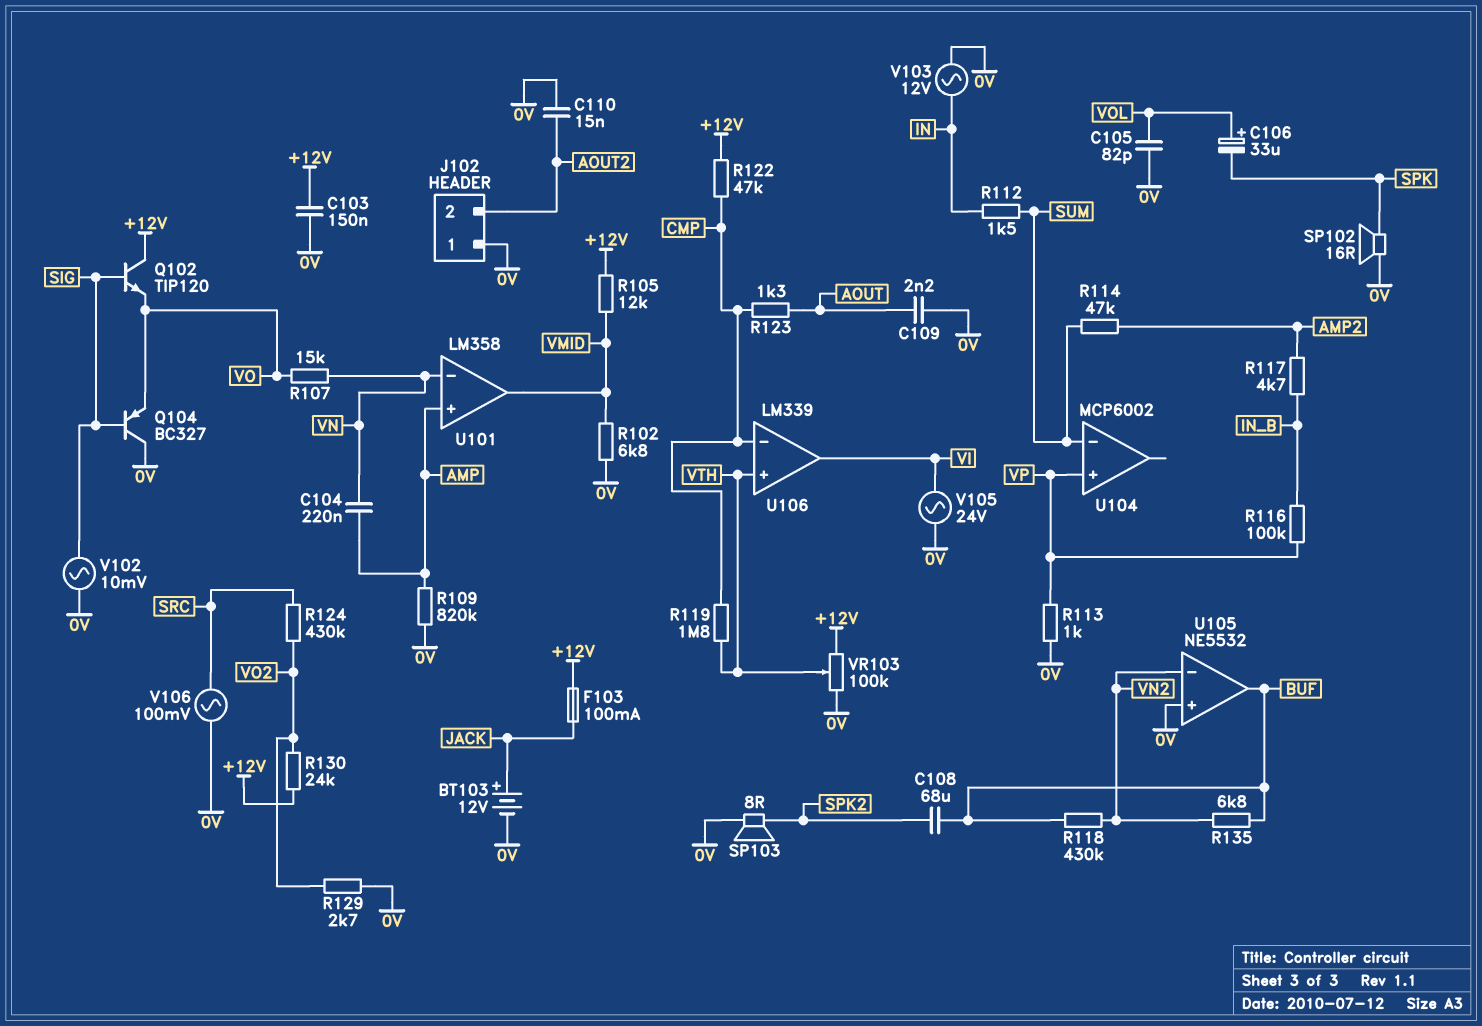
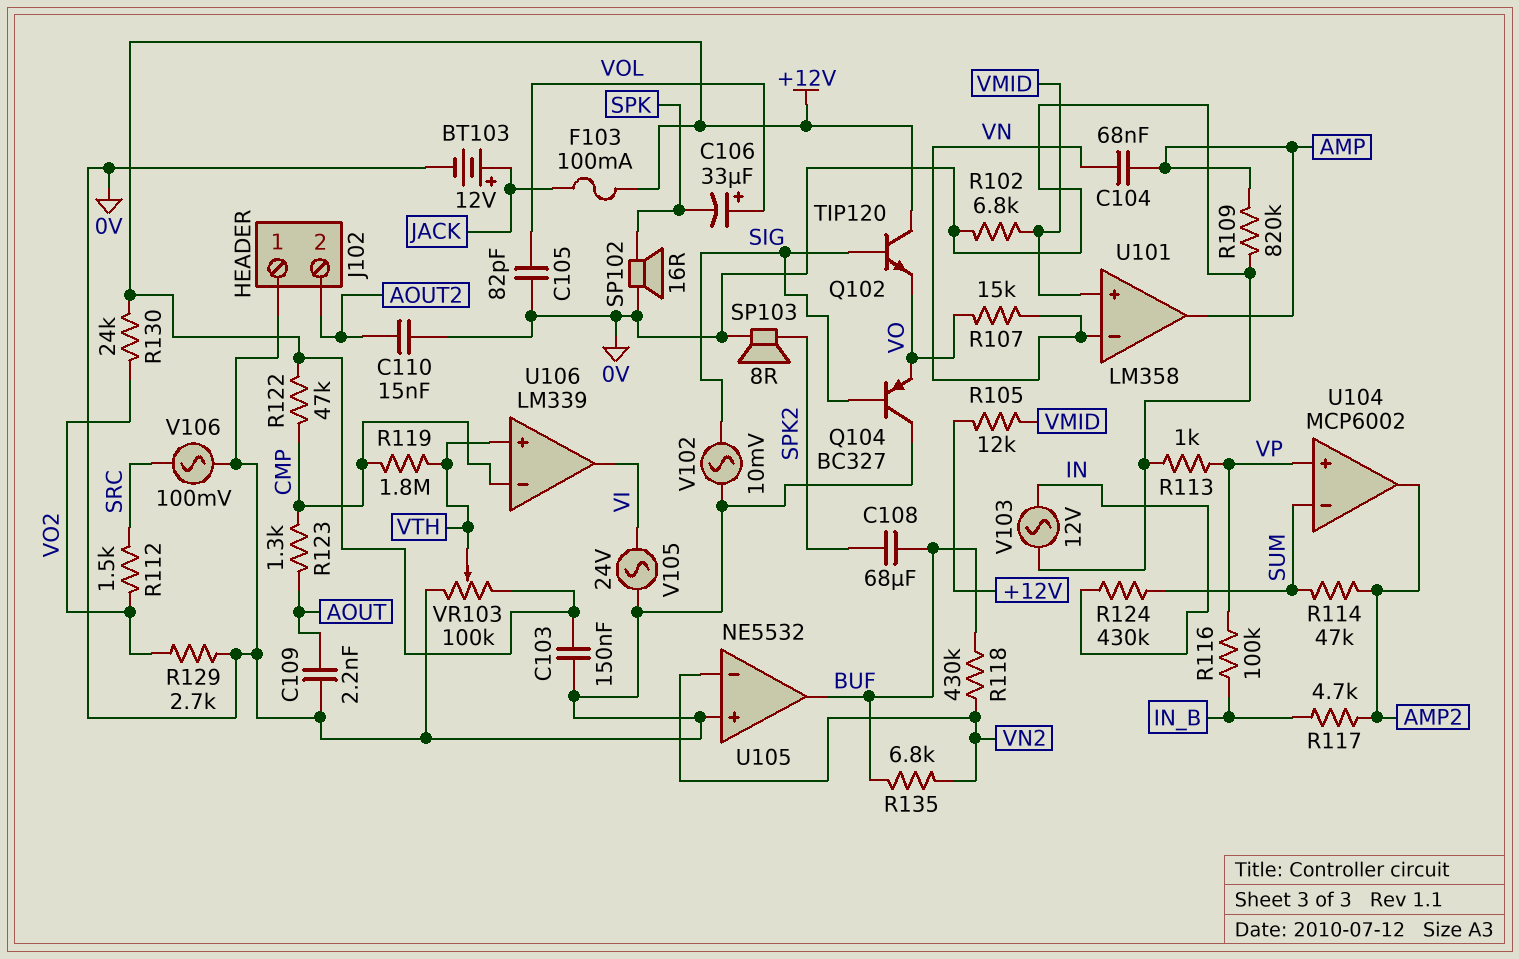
C104: 220nF (AMP, VN) -> 68nF (AMP, VN)
R112: 1.5k (IN, SUM) -> 1.5k (SRC, VO2)
R124: 430k (SRC, VO2) -> 430k (IN, SUM)
U101 pin in+: AMP -> VMID
U101 pin out: VMID -> AMP
U104 pin out: none -> AMP2

